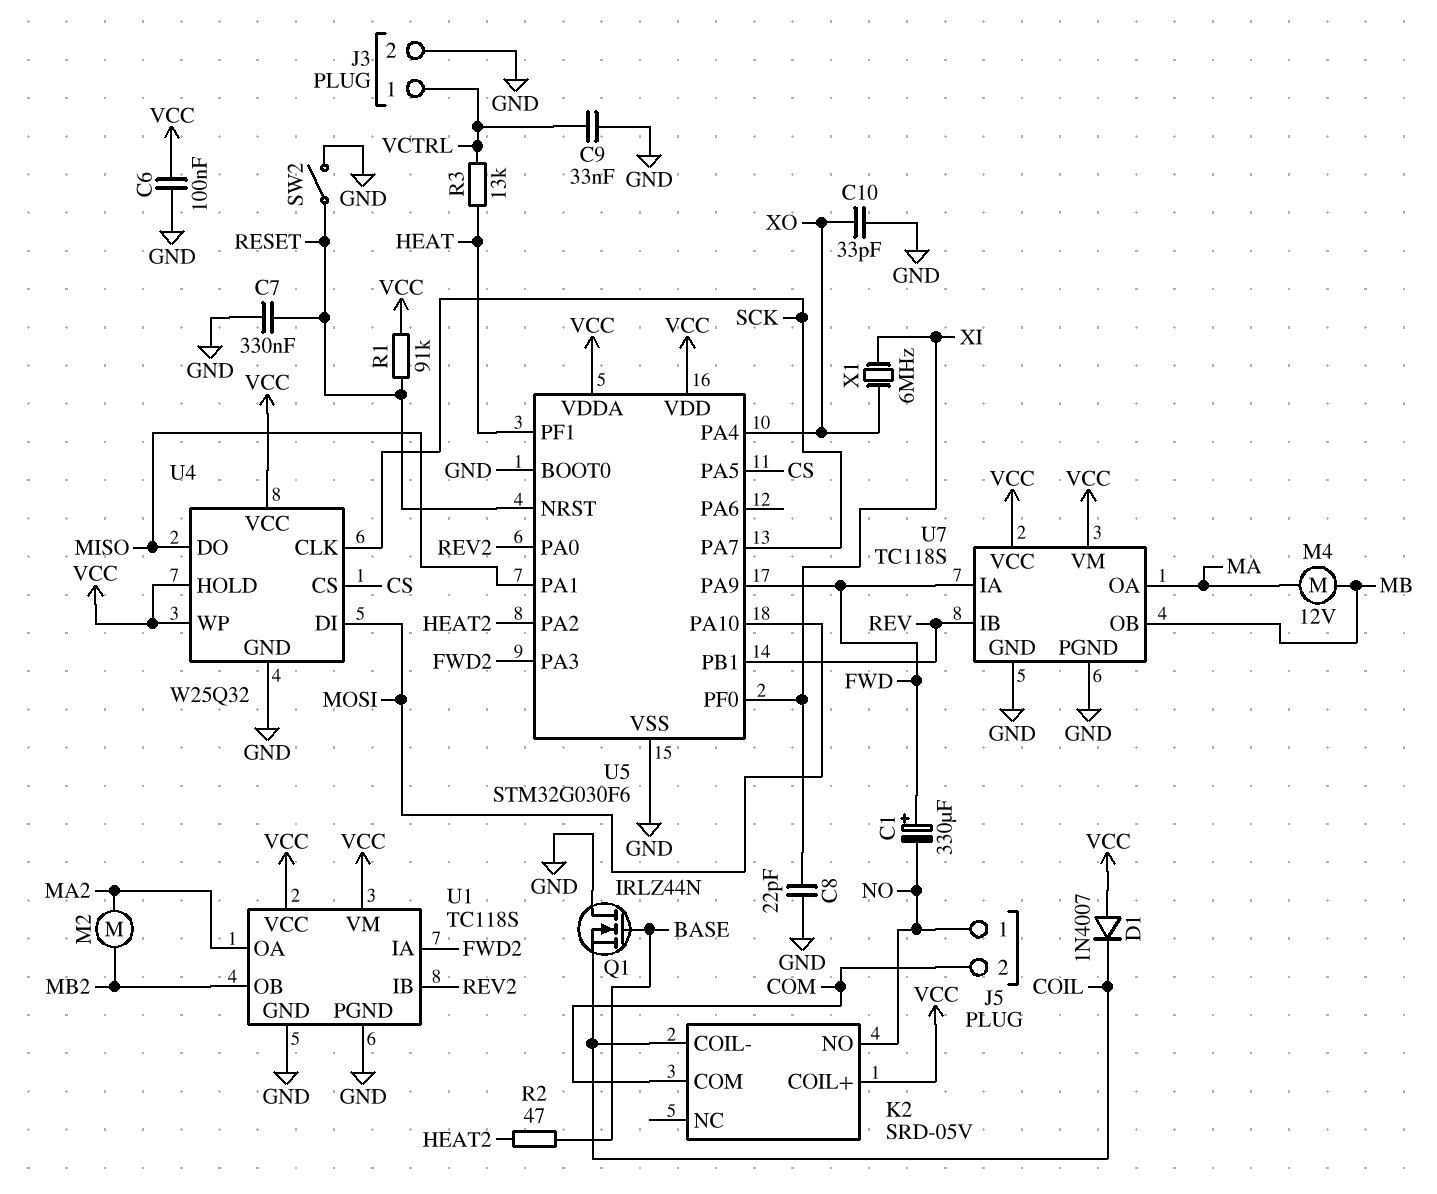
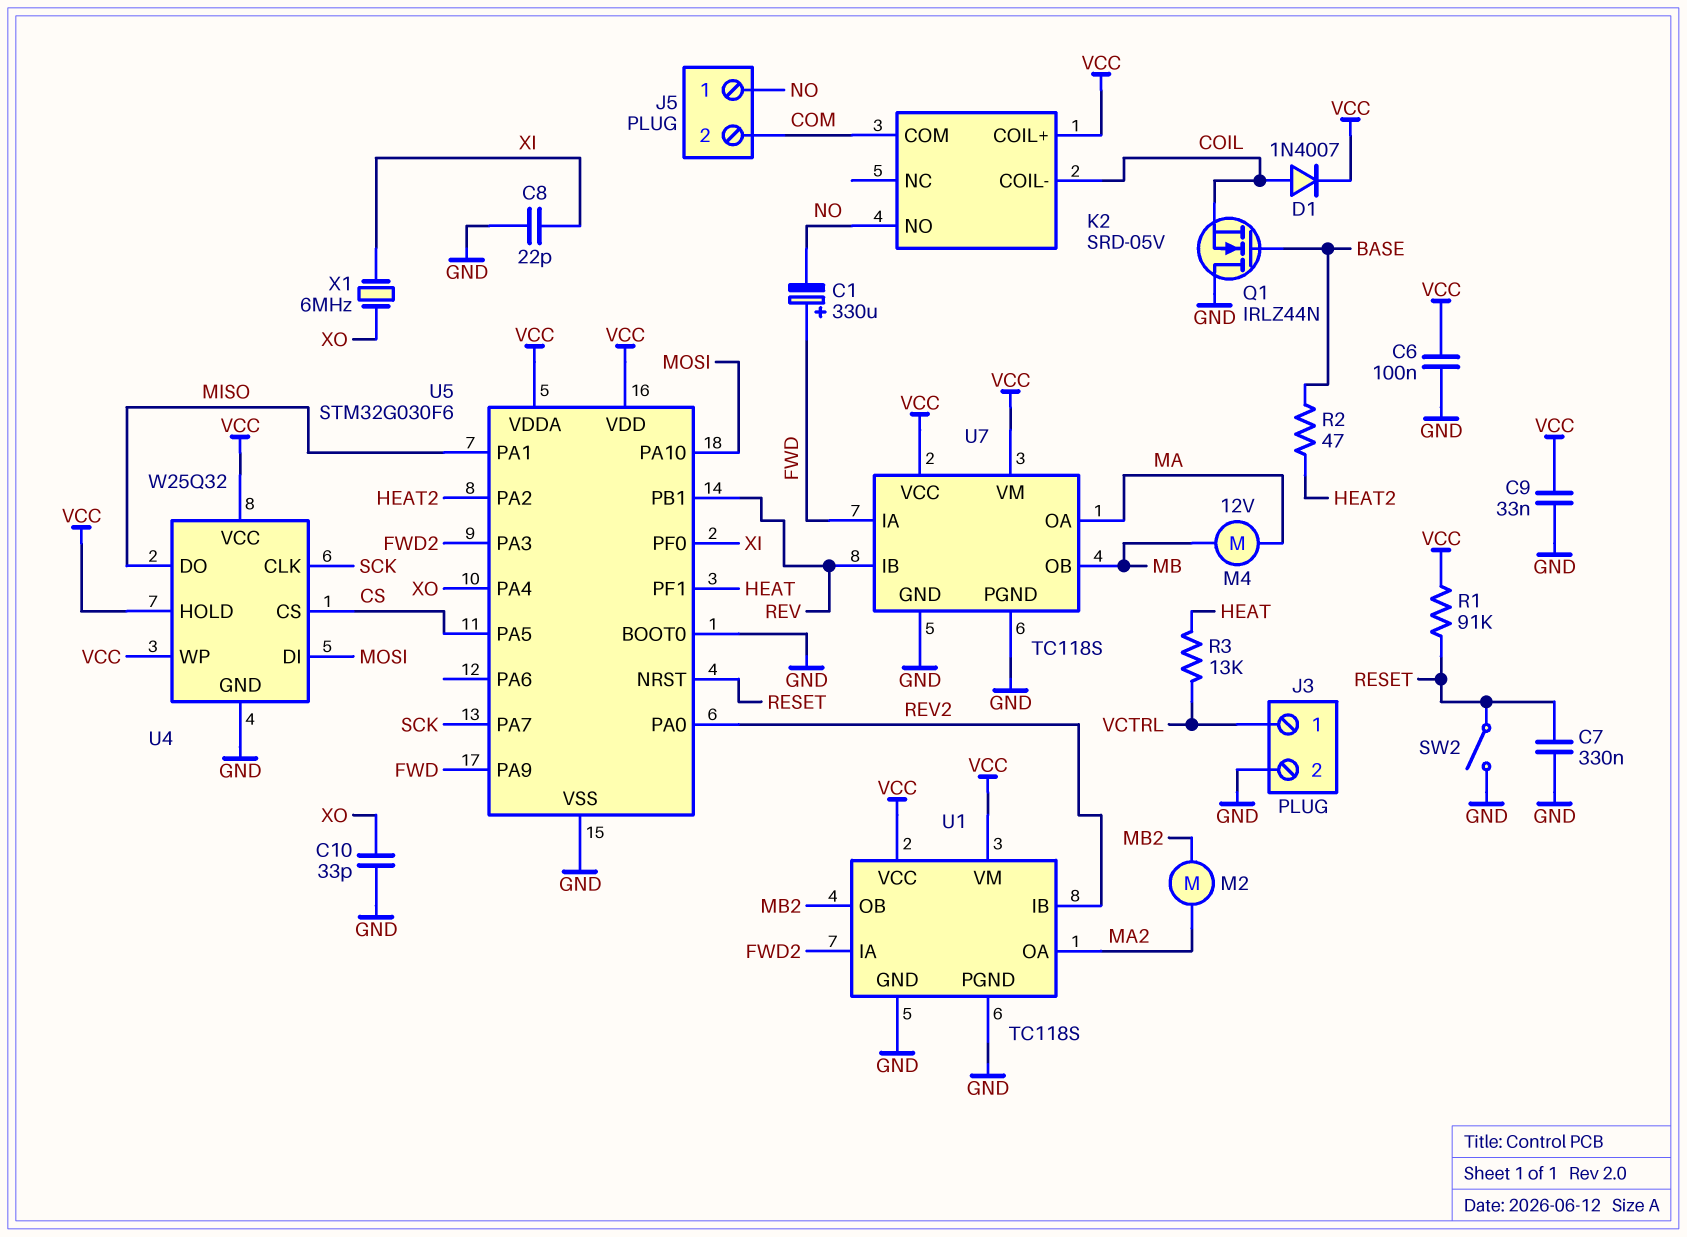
C9: 33nF (GND, VCTRL) -> 33nF (GND, VCC)
D1: diode 1N4007 (A VCC, K COIL) -> diode 1N4007 (A COIL, K VCC)

